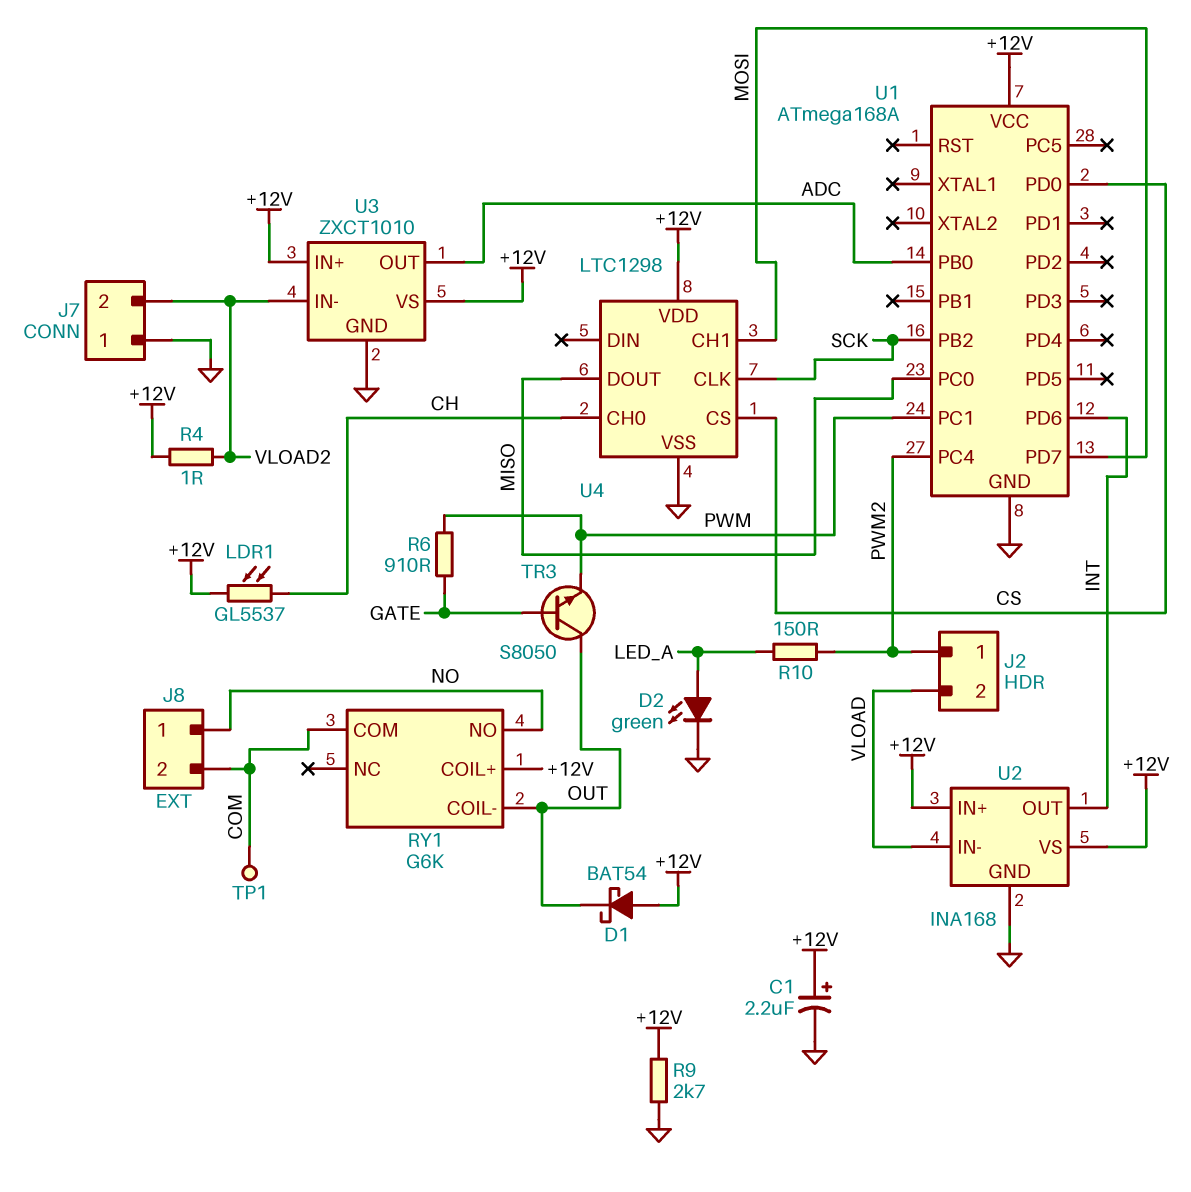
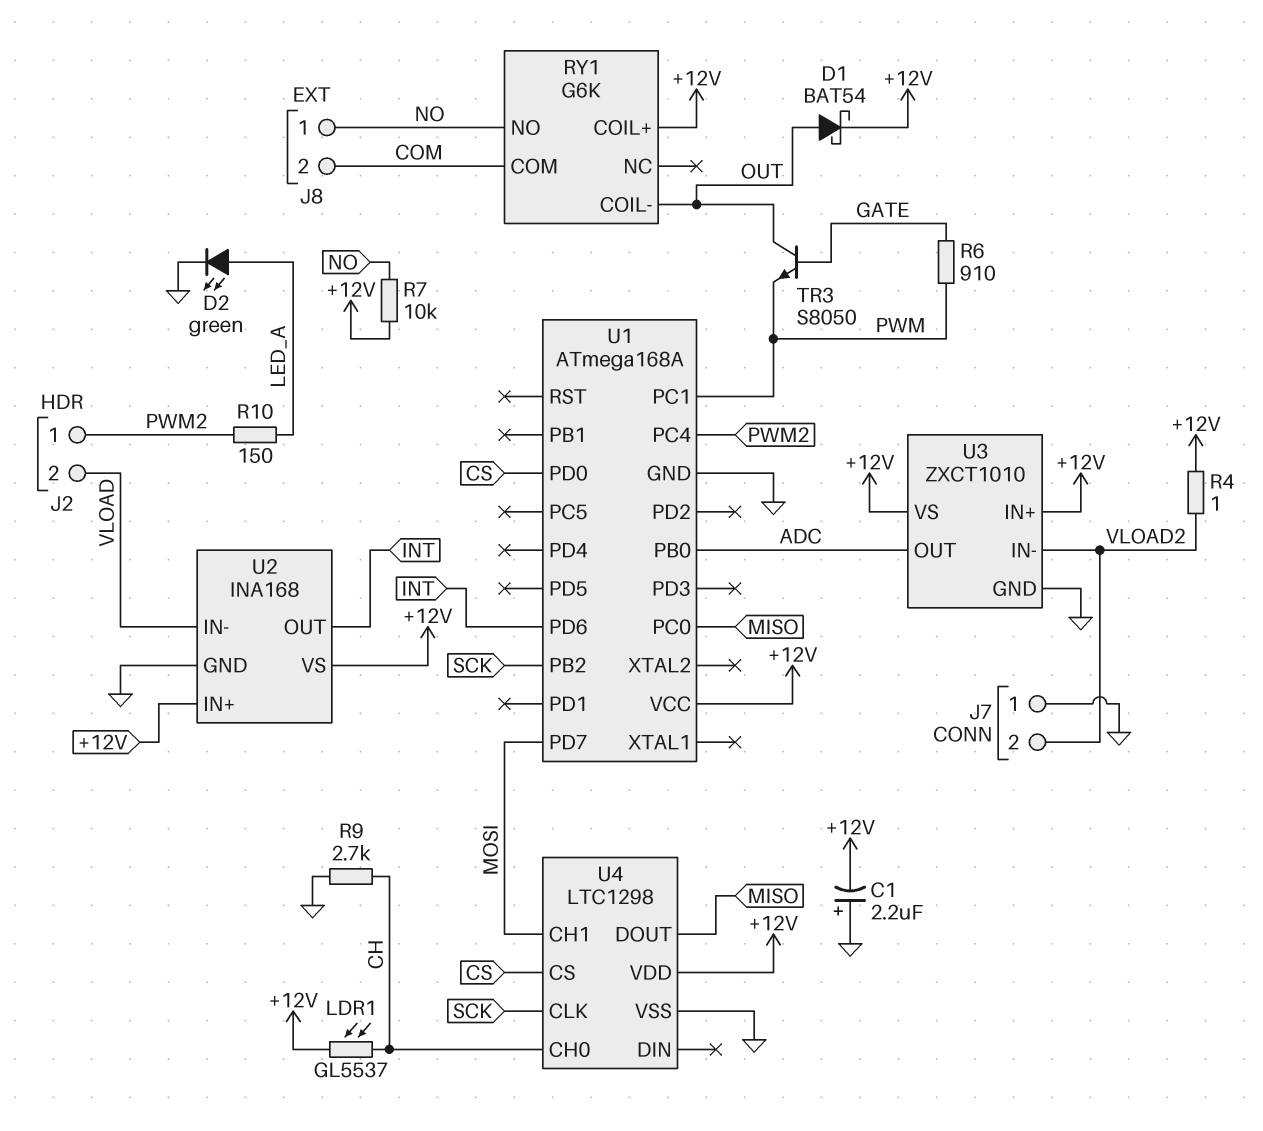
C1: 2.2uF (plus +12V, minus GND) -> 2.2uF (plus GND, minus +12V)
D1: schottky BAT54 (A +12V, K OUT) -> schottky BAT54 (A OUT, K +12V)
R7: none -> 10k (+12V, NO)
R9: 2.7k (+12V, GND) -> 2.7k (CH, GND)
TP1: test point (COM) -> none

